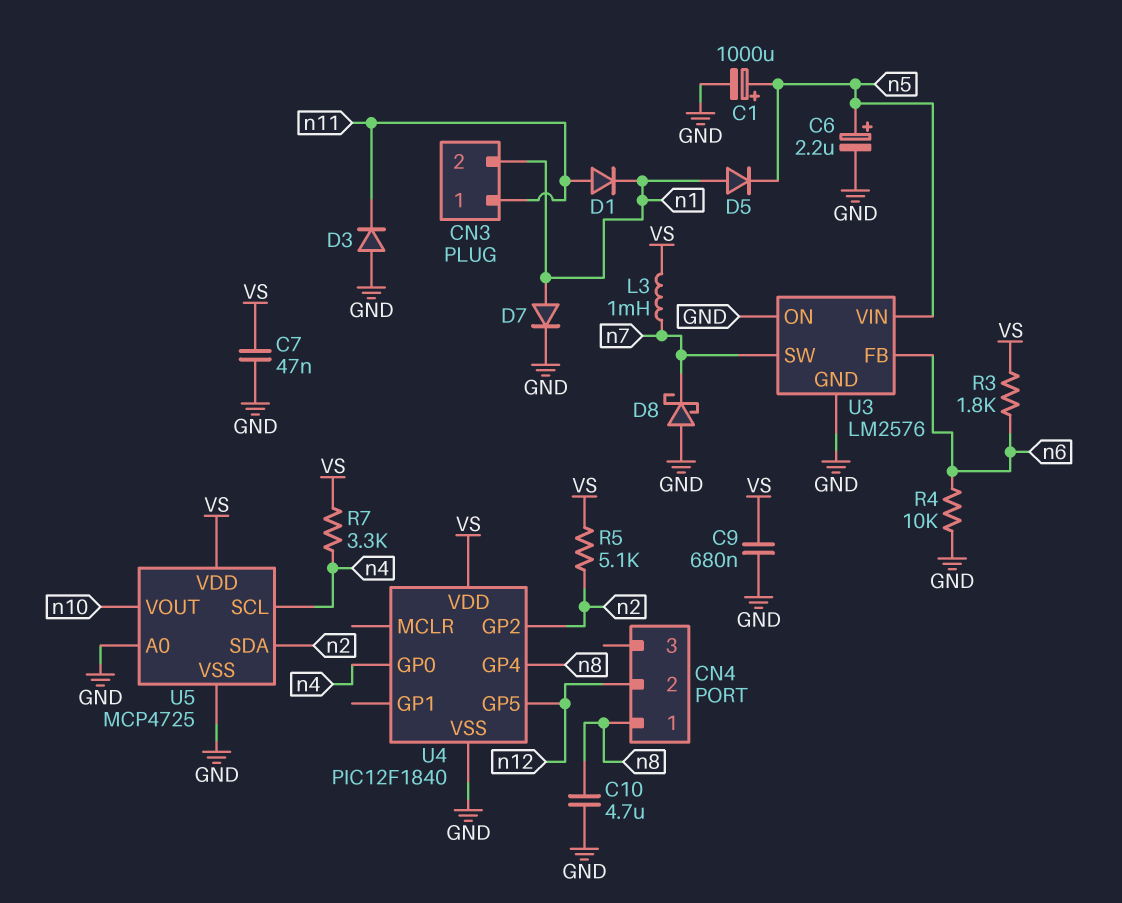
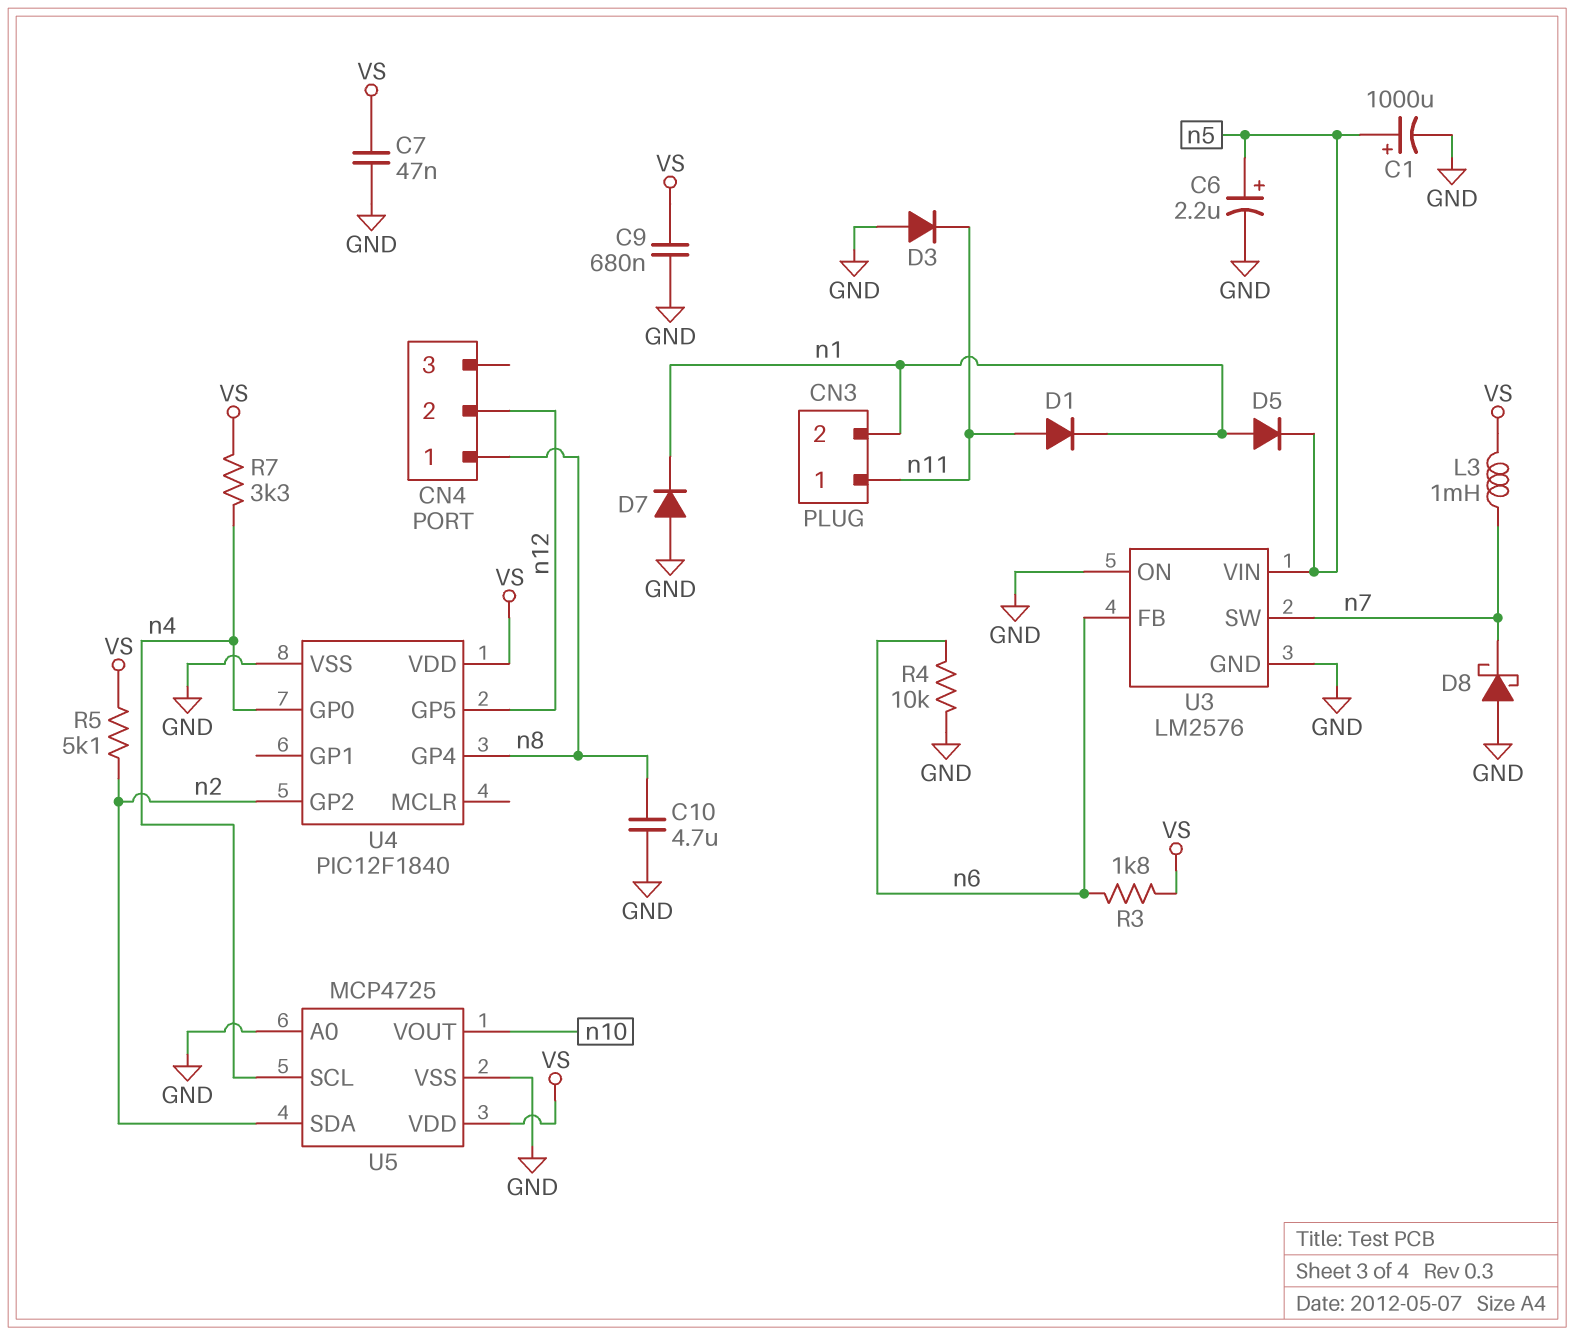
D7: diode (A n1, K GND) -> diode (A GND, K n1)

